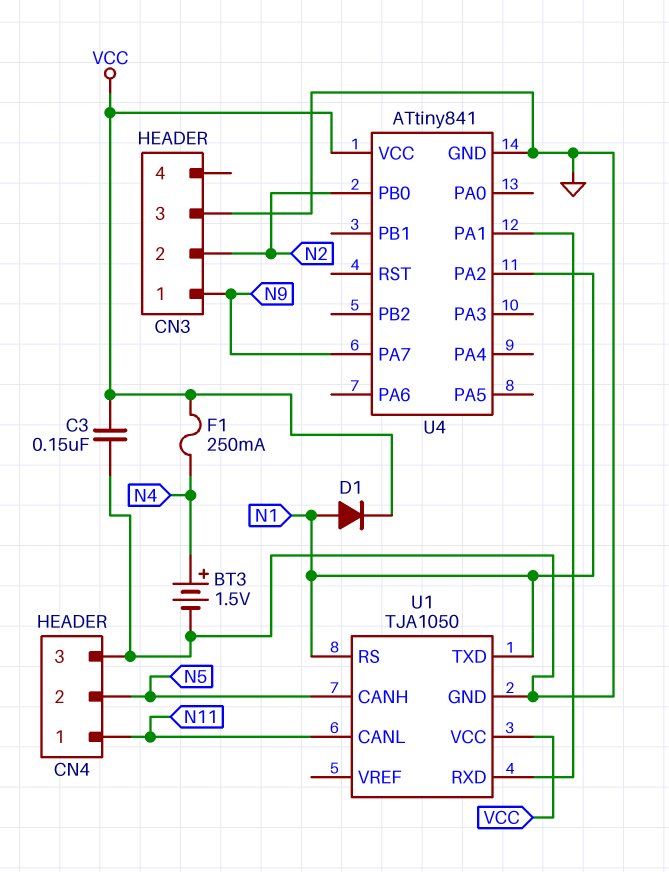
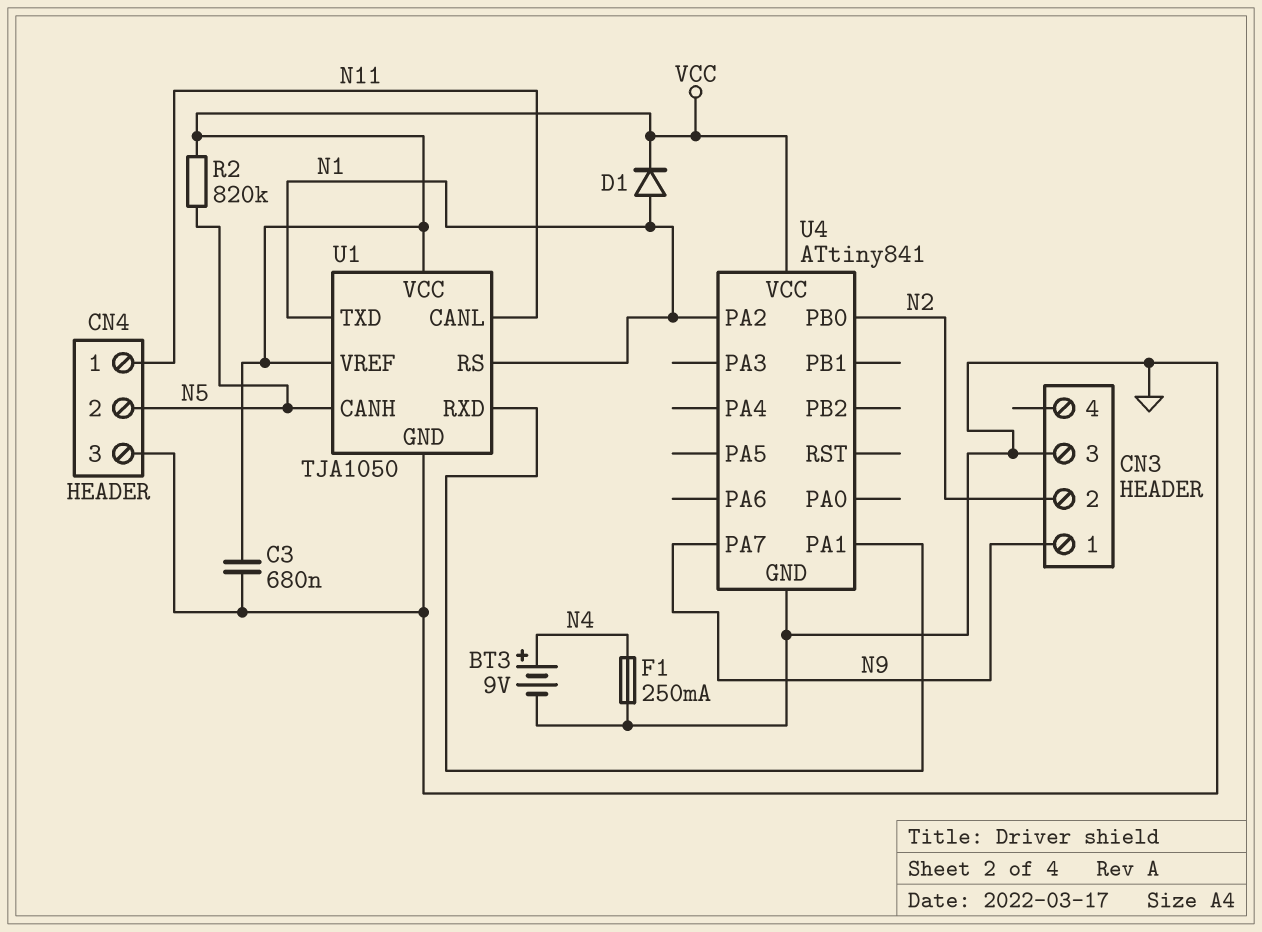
BT3: 1.5V (plus N4, minus GND) -> 9V (plus N4, minus GND)
C3: 150nF (GND, VCC) -> 680nF (GND, VCC)
F1: 250mA (N4, VCC) -> 250mA (GND, N4)
R2: none -> 820k (N5, VCC)
U1 pin VREF: none -> VCC

